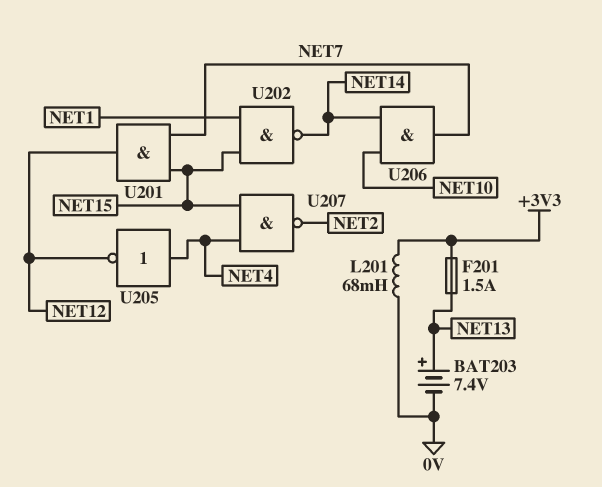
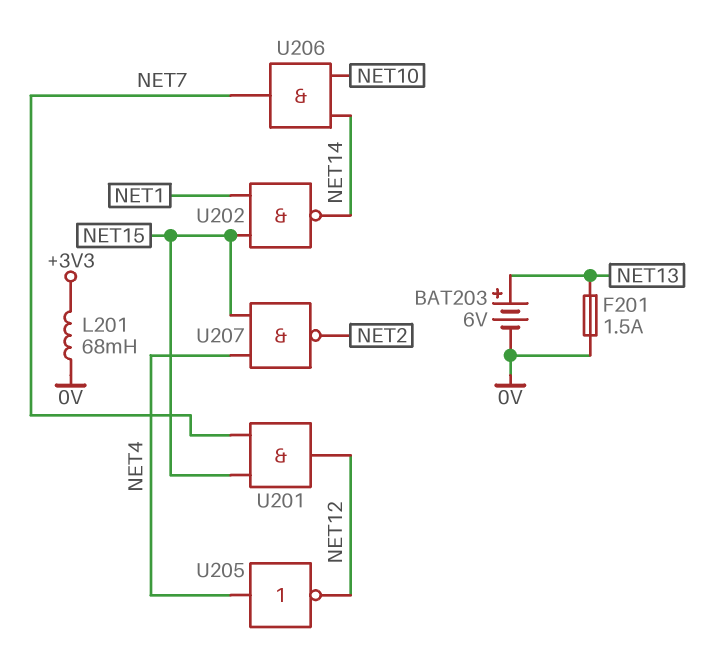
BAT203: 7.4V (plus NET13, minus 0V) -> 6V (plus NET13, minus 0V)
F201: 1.5A (+3V3, NET13) -> 1.5A (0V, NET13)

